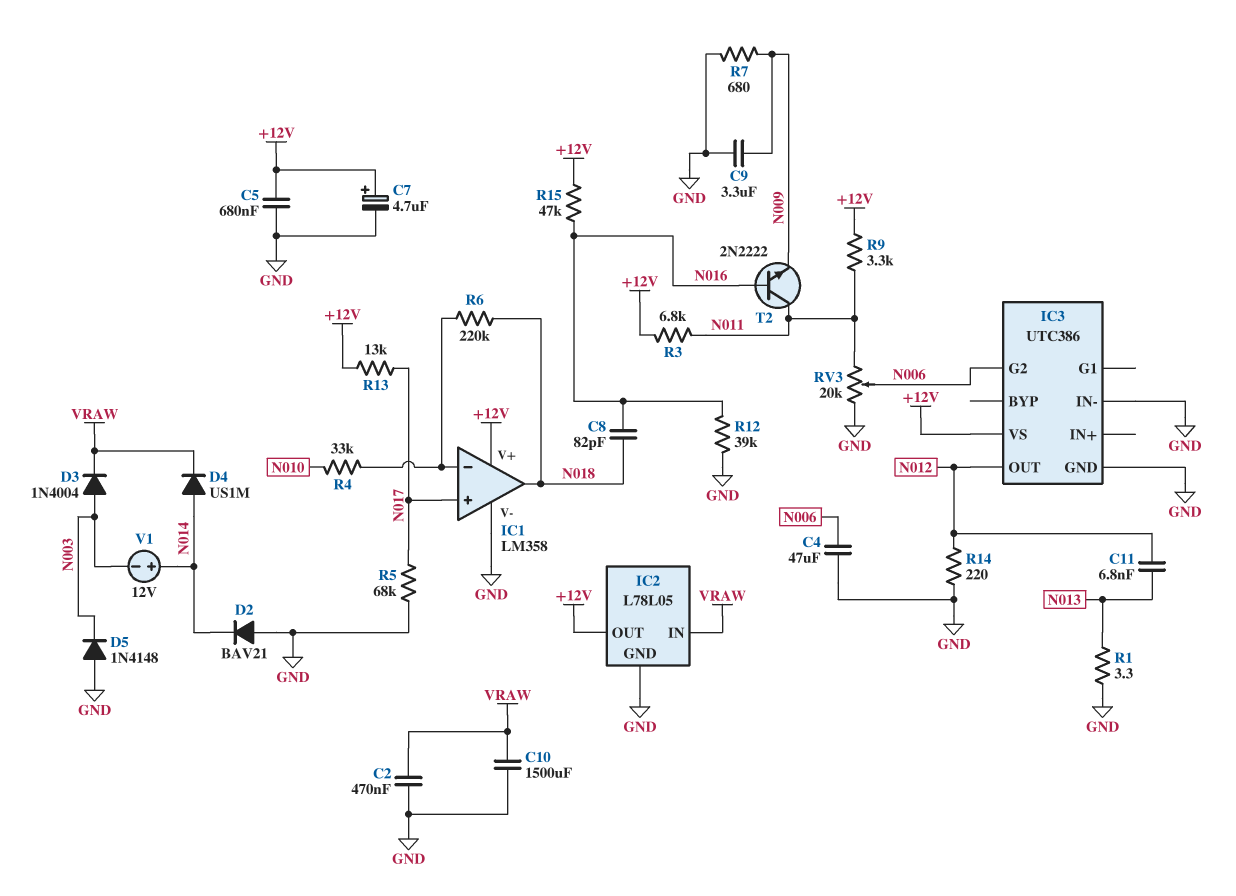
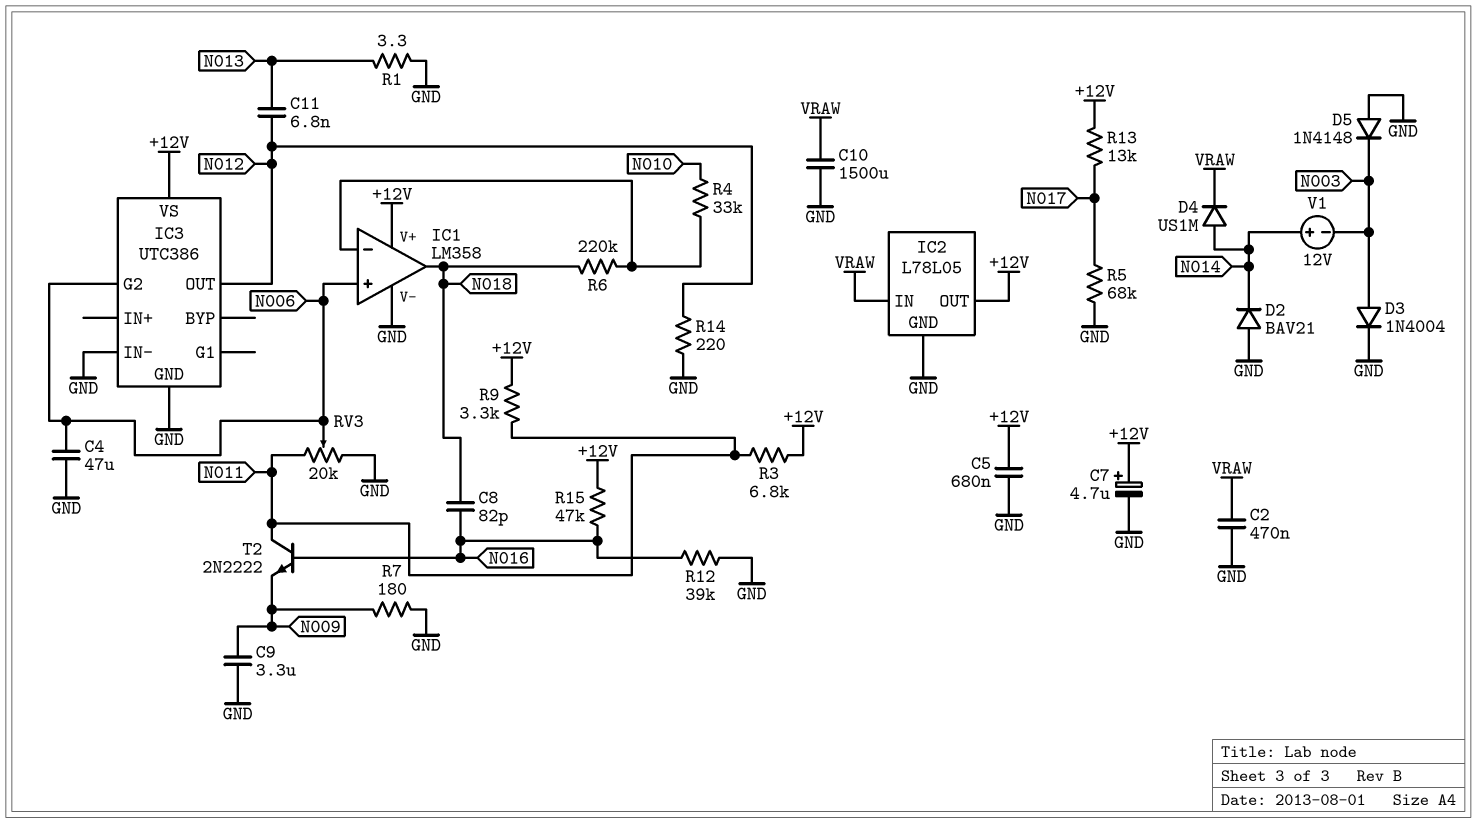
D3: diode 1N4004 (A N003, K VRAW) -> diode 1N4004 (A N003, K GND)
IC1 pin in+: N017 -> N006
R7: 680 (GND, N009) -> 180 (GND, N009)

